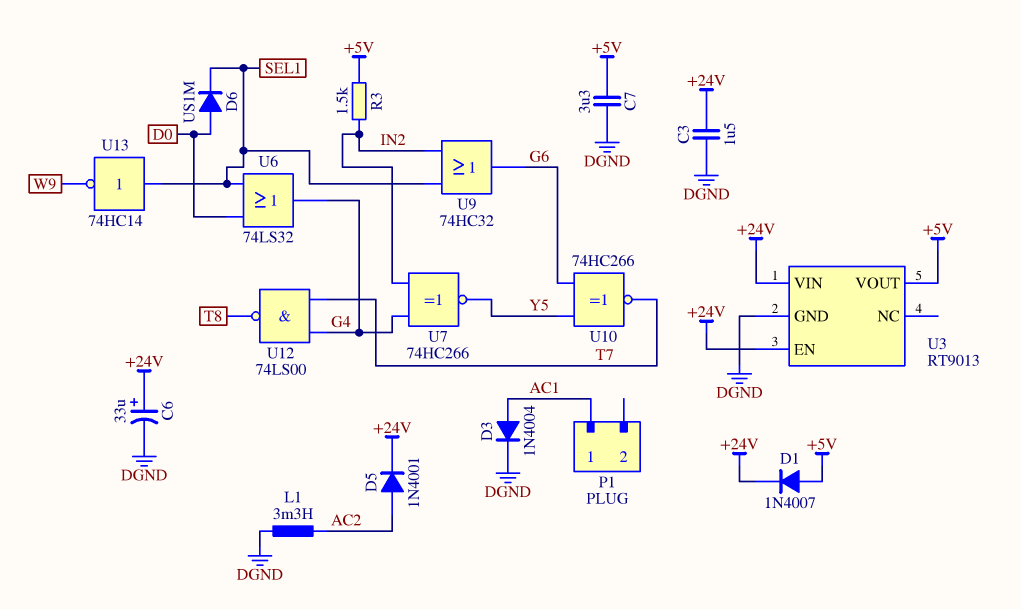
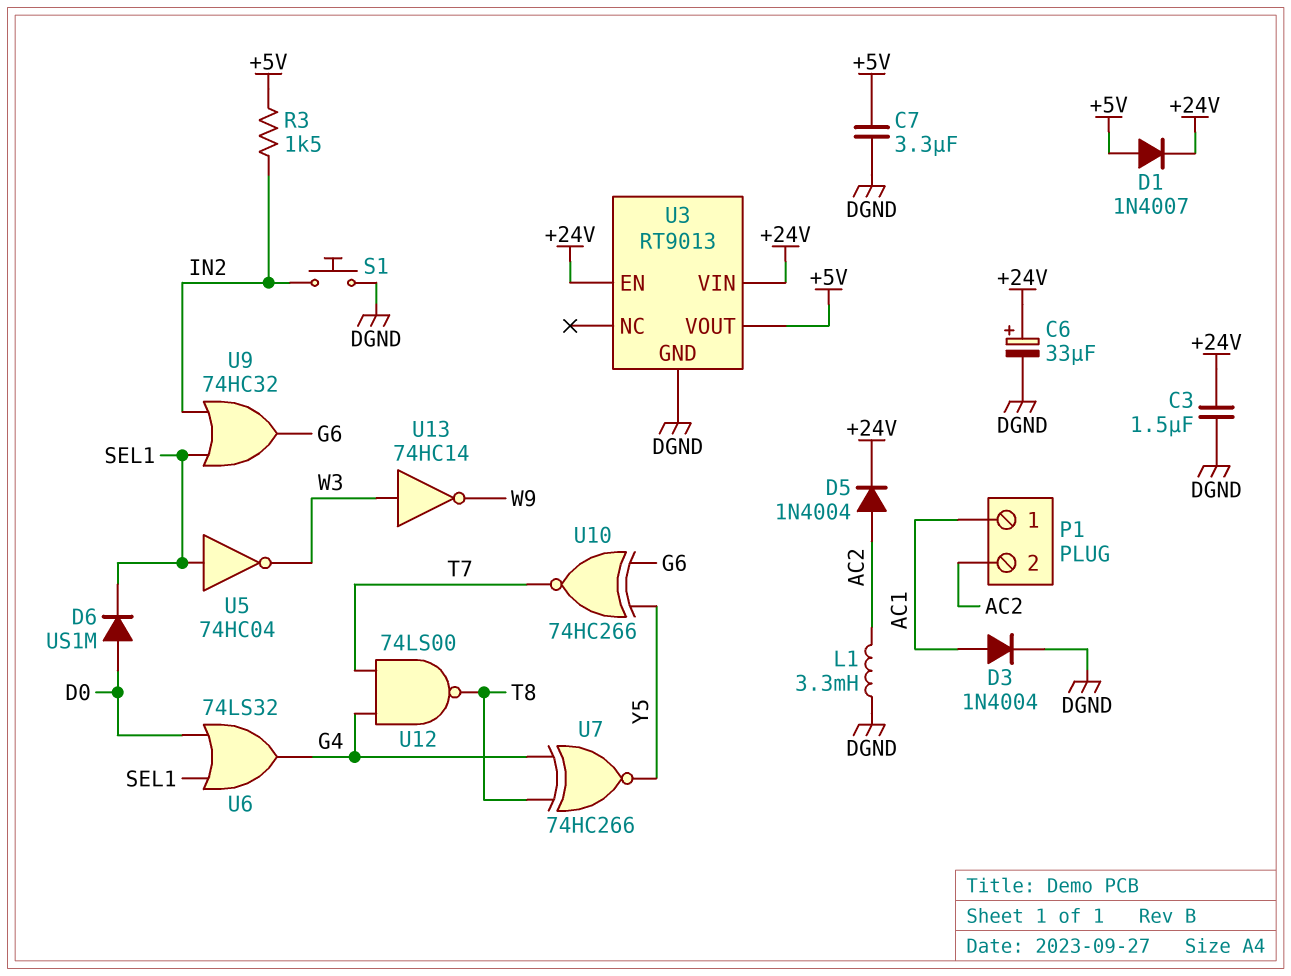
D5: diode 1N4001 (A AC2, K +24V) -> diode 1N4004 (A AC2, K +24V)
P1 pin 2: none -> AC2
S1: none -> button (DGND, IN2)
U5: none -> NOT 74HC04 (in SEL1, out W3)
U7: XNOR 74HC266 (in G4, in IN2, out Y5) -> XNOR 74HC266 (in G4, in T8, out Y5)
U13: NOT 74HC14 (in SEL1, out W9) -> NOT 74HC14 (in W3, out W9)

